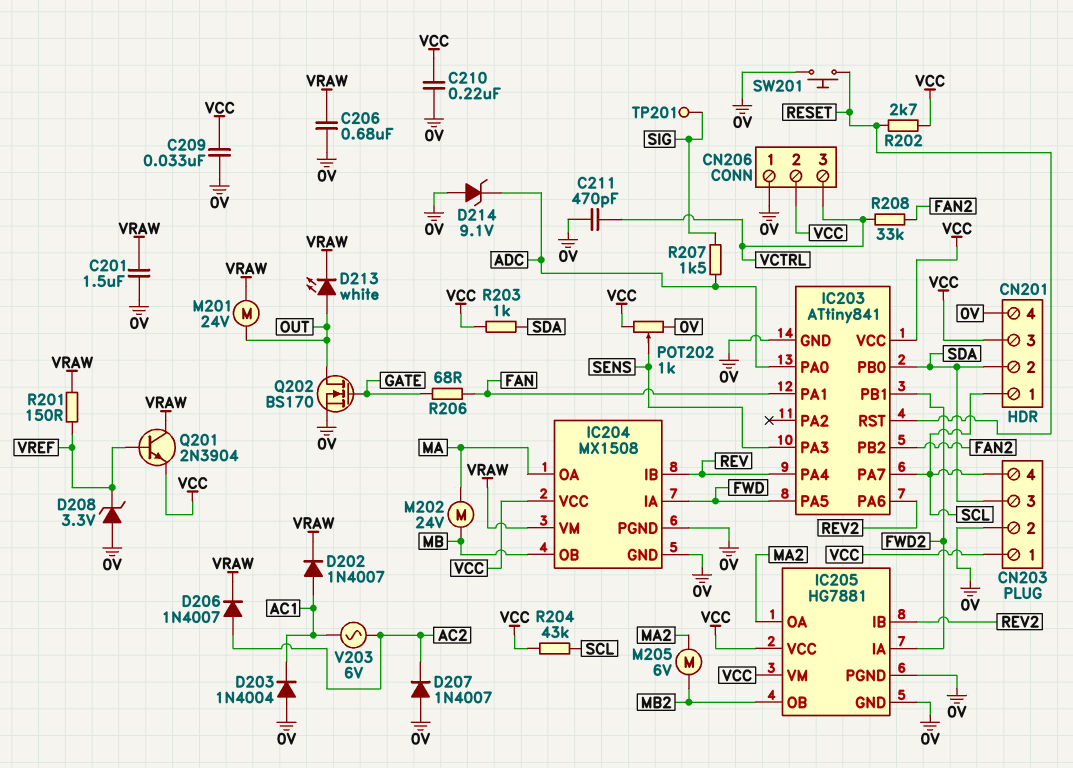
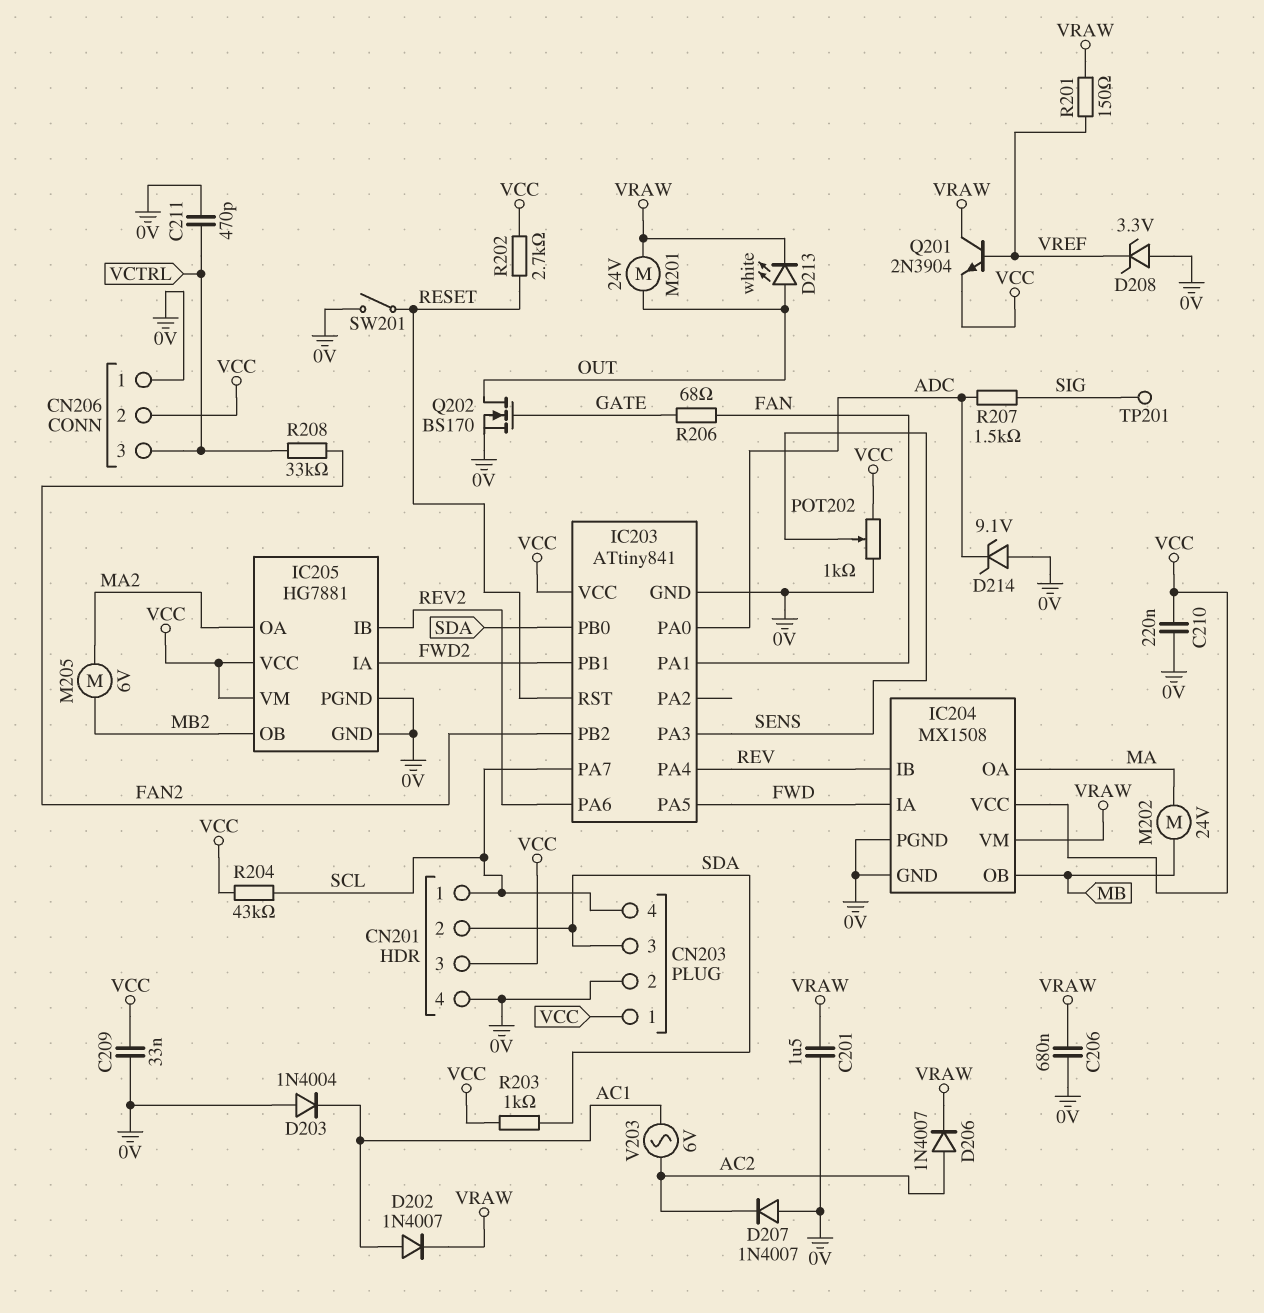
SW201: button (0V, RESET) -> switch (0V, RESET)

